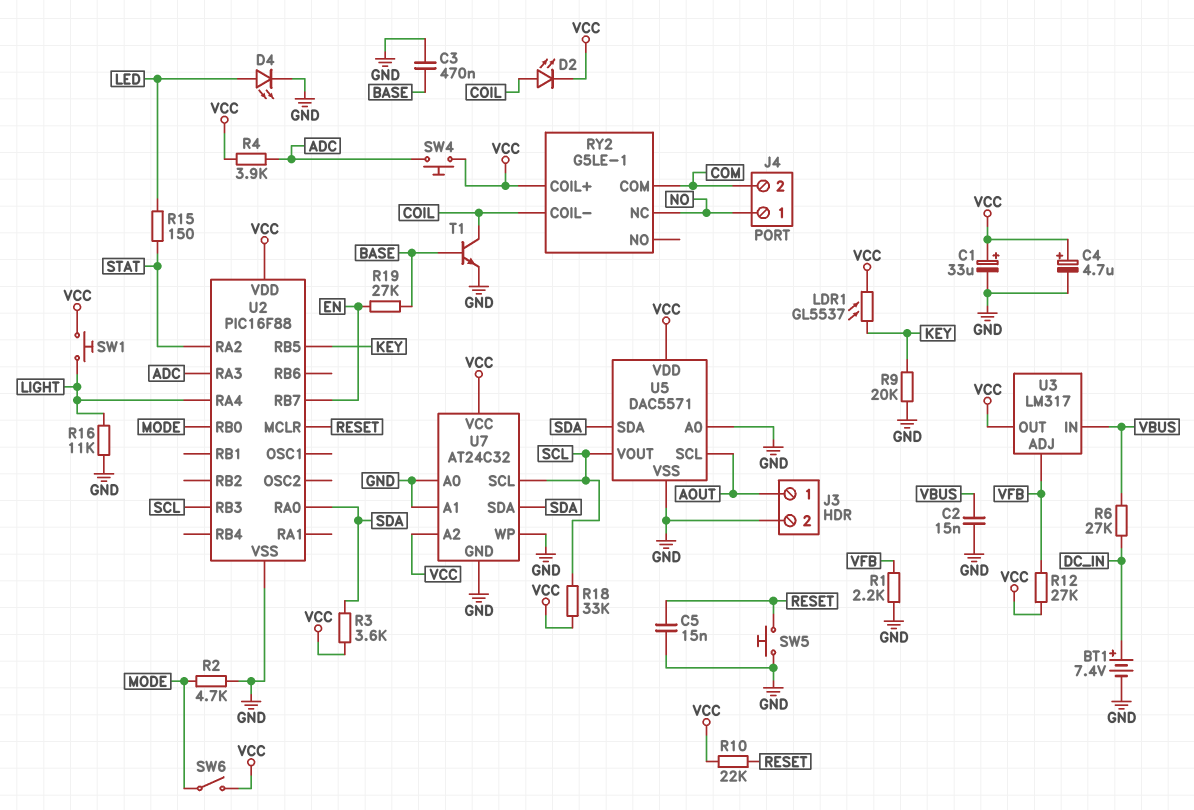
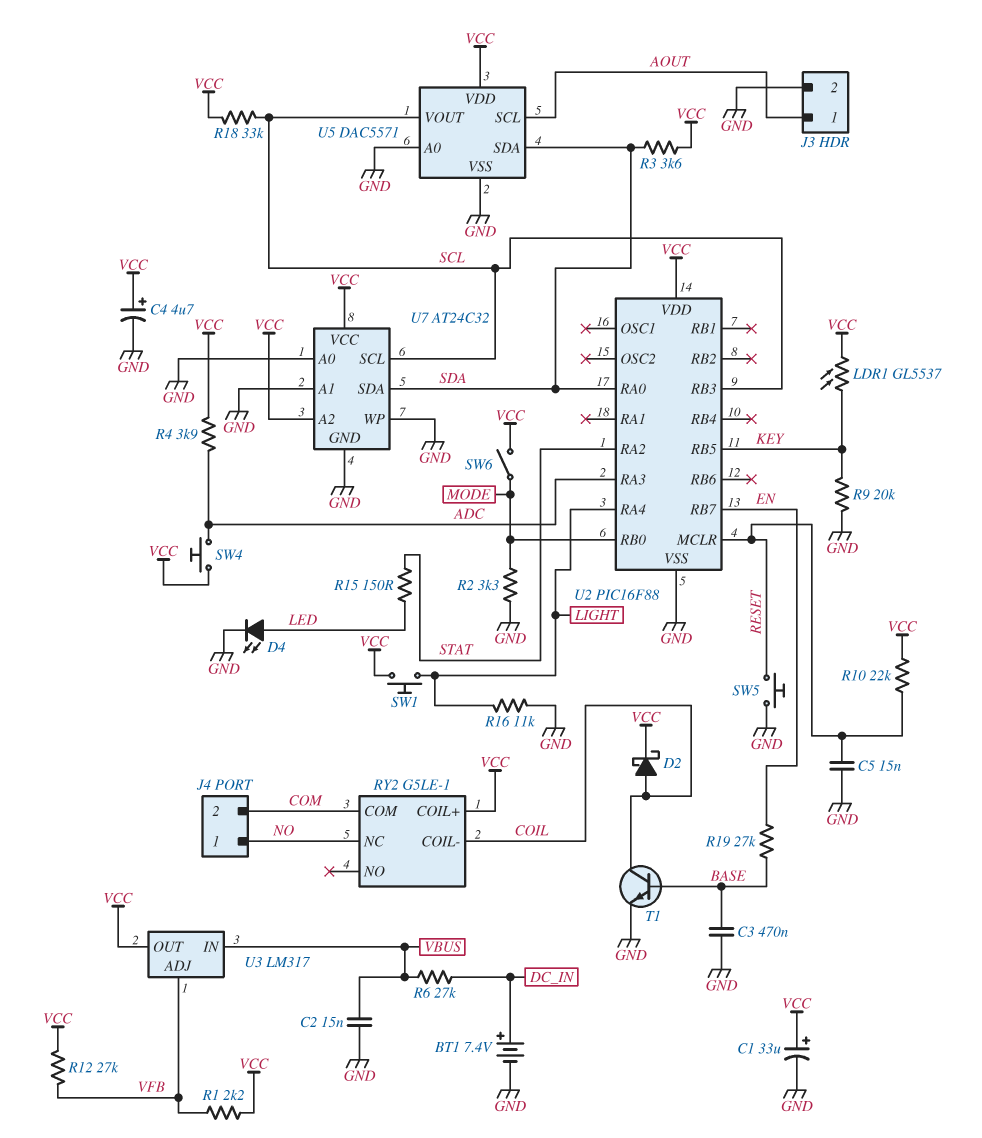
D2: LED (A COIL, K VCC) -> schottky (A COIL, K VCC)
R1: 2.2k (GND, VFB) -> 2.2k (VCC, VFB)
R2: 4.7k (GND, MODE) -> 3.3k (GND, MODE)

